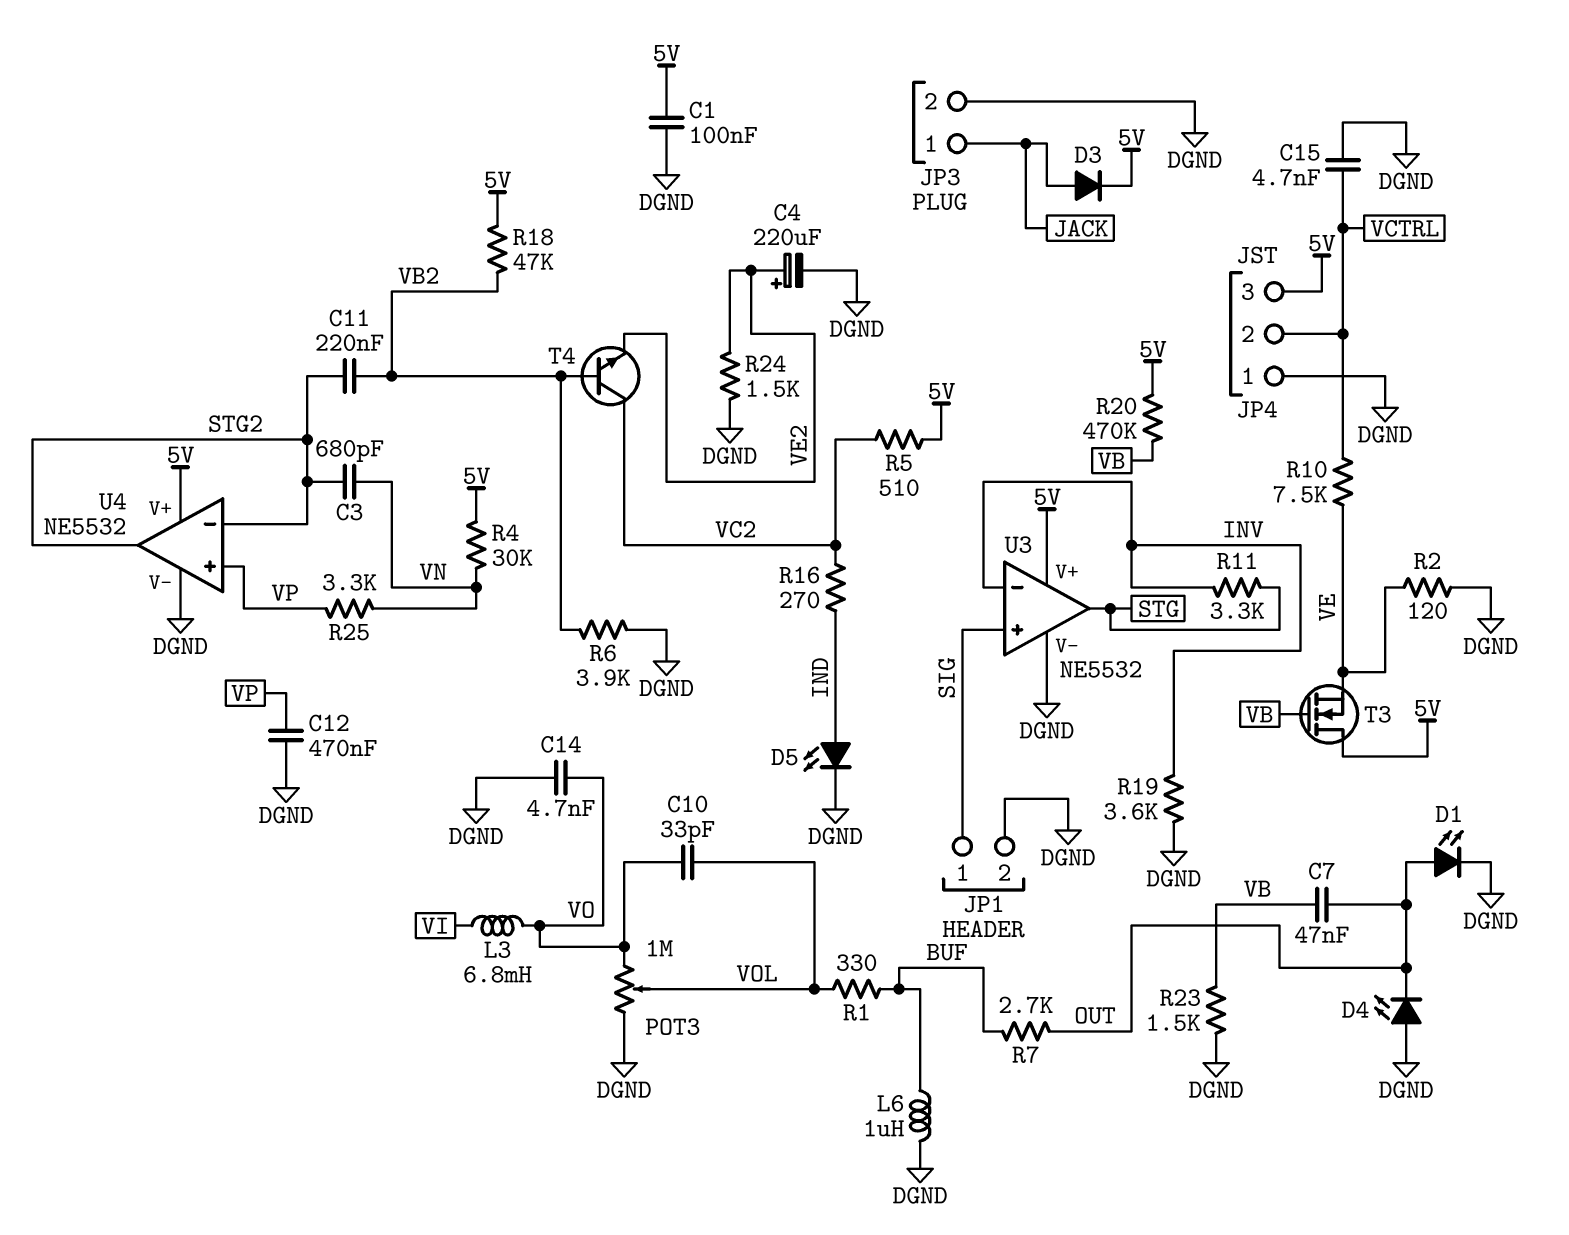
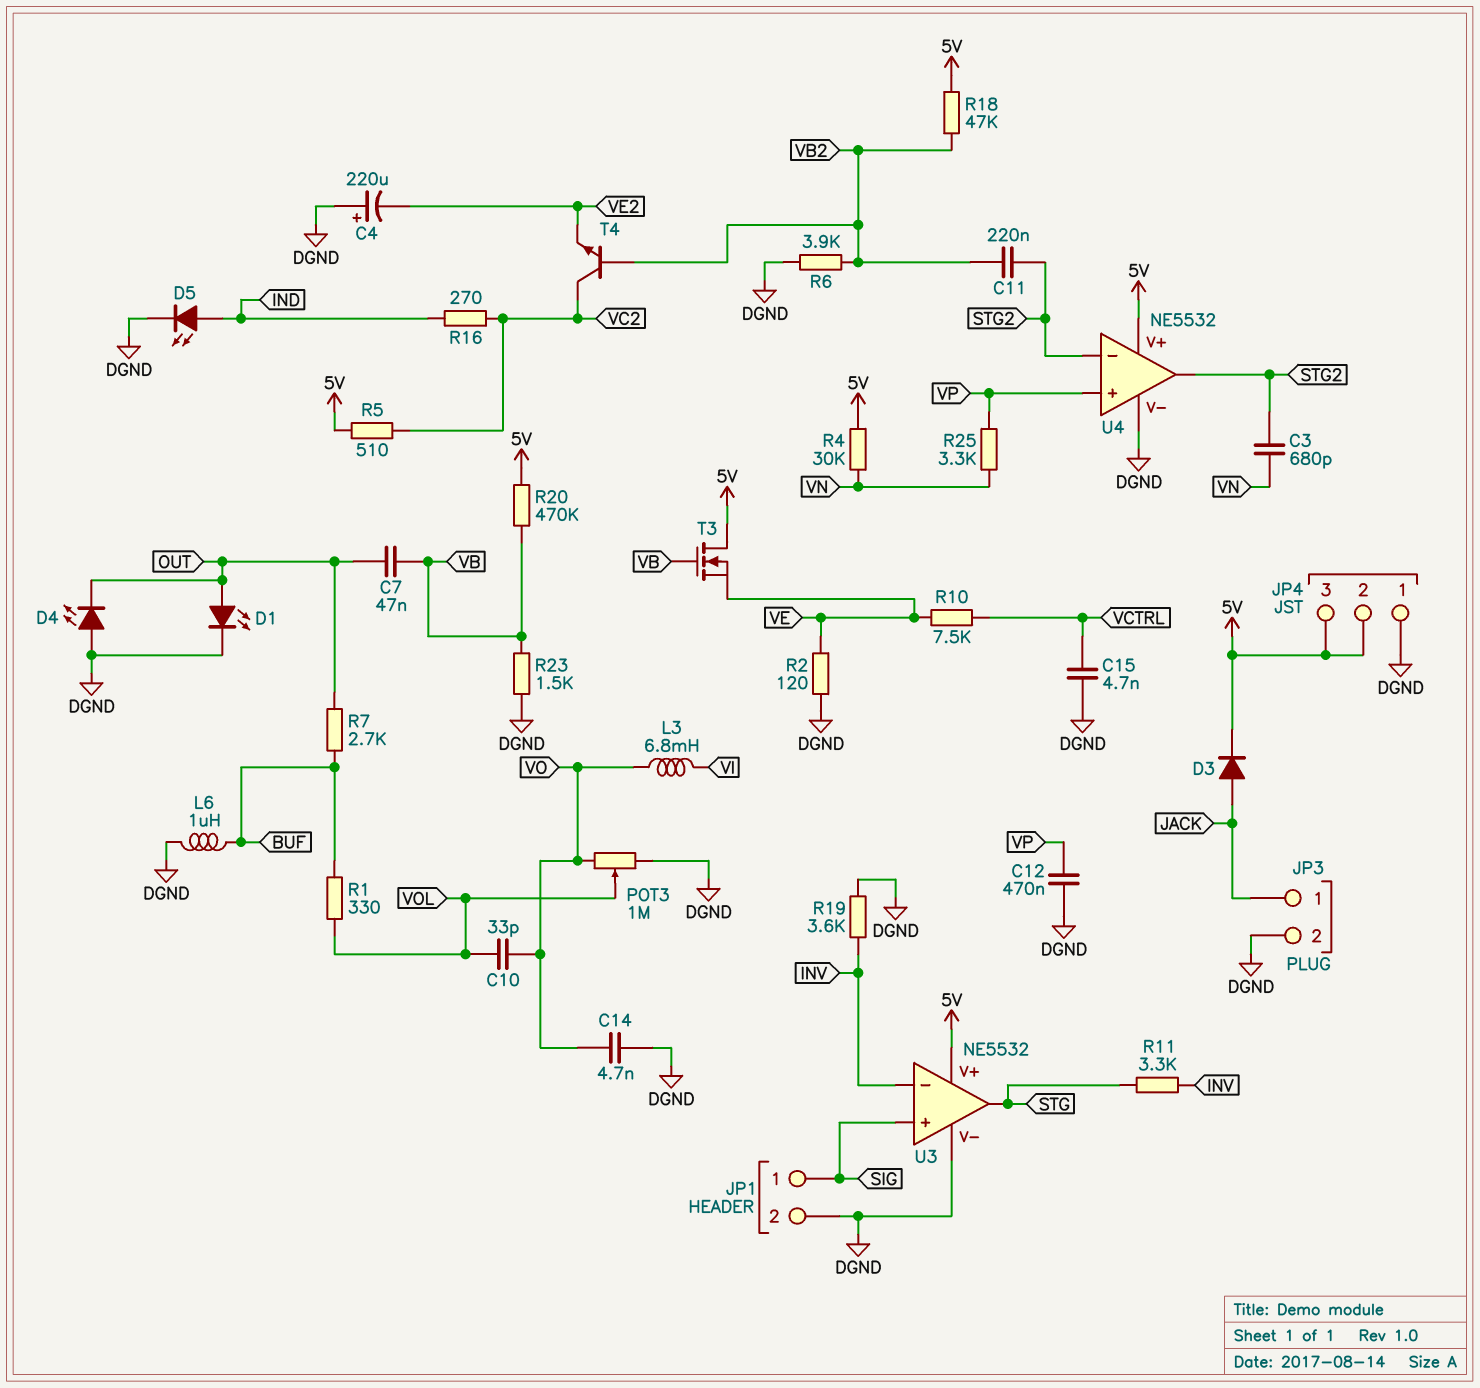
C1: 100nF (5V, DGND) -> none
C4: 220uF (plus VE2, minus DGND) -> 220uF (plus DGND, minus VE2)
JP4 pin 2: VCTRL -> 5V
R24: 1.5k (DGND, VE2) -> none

